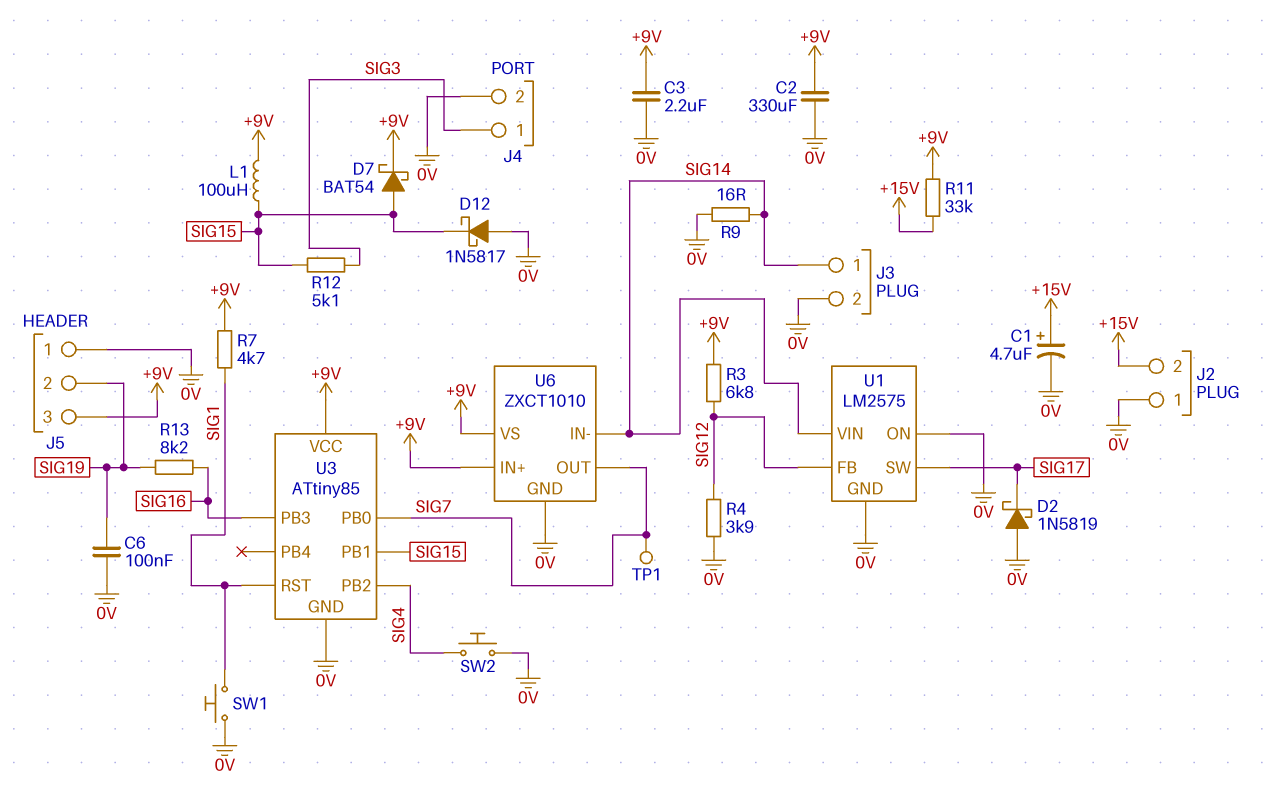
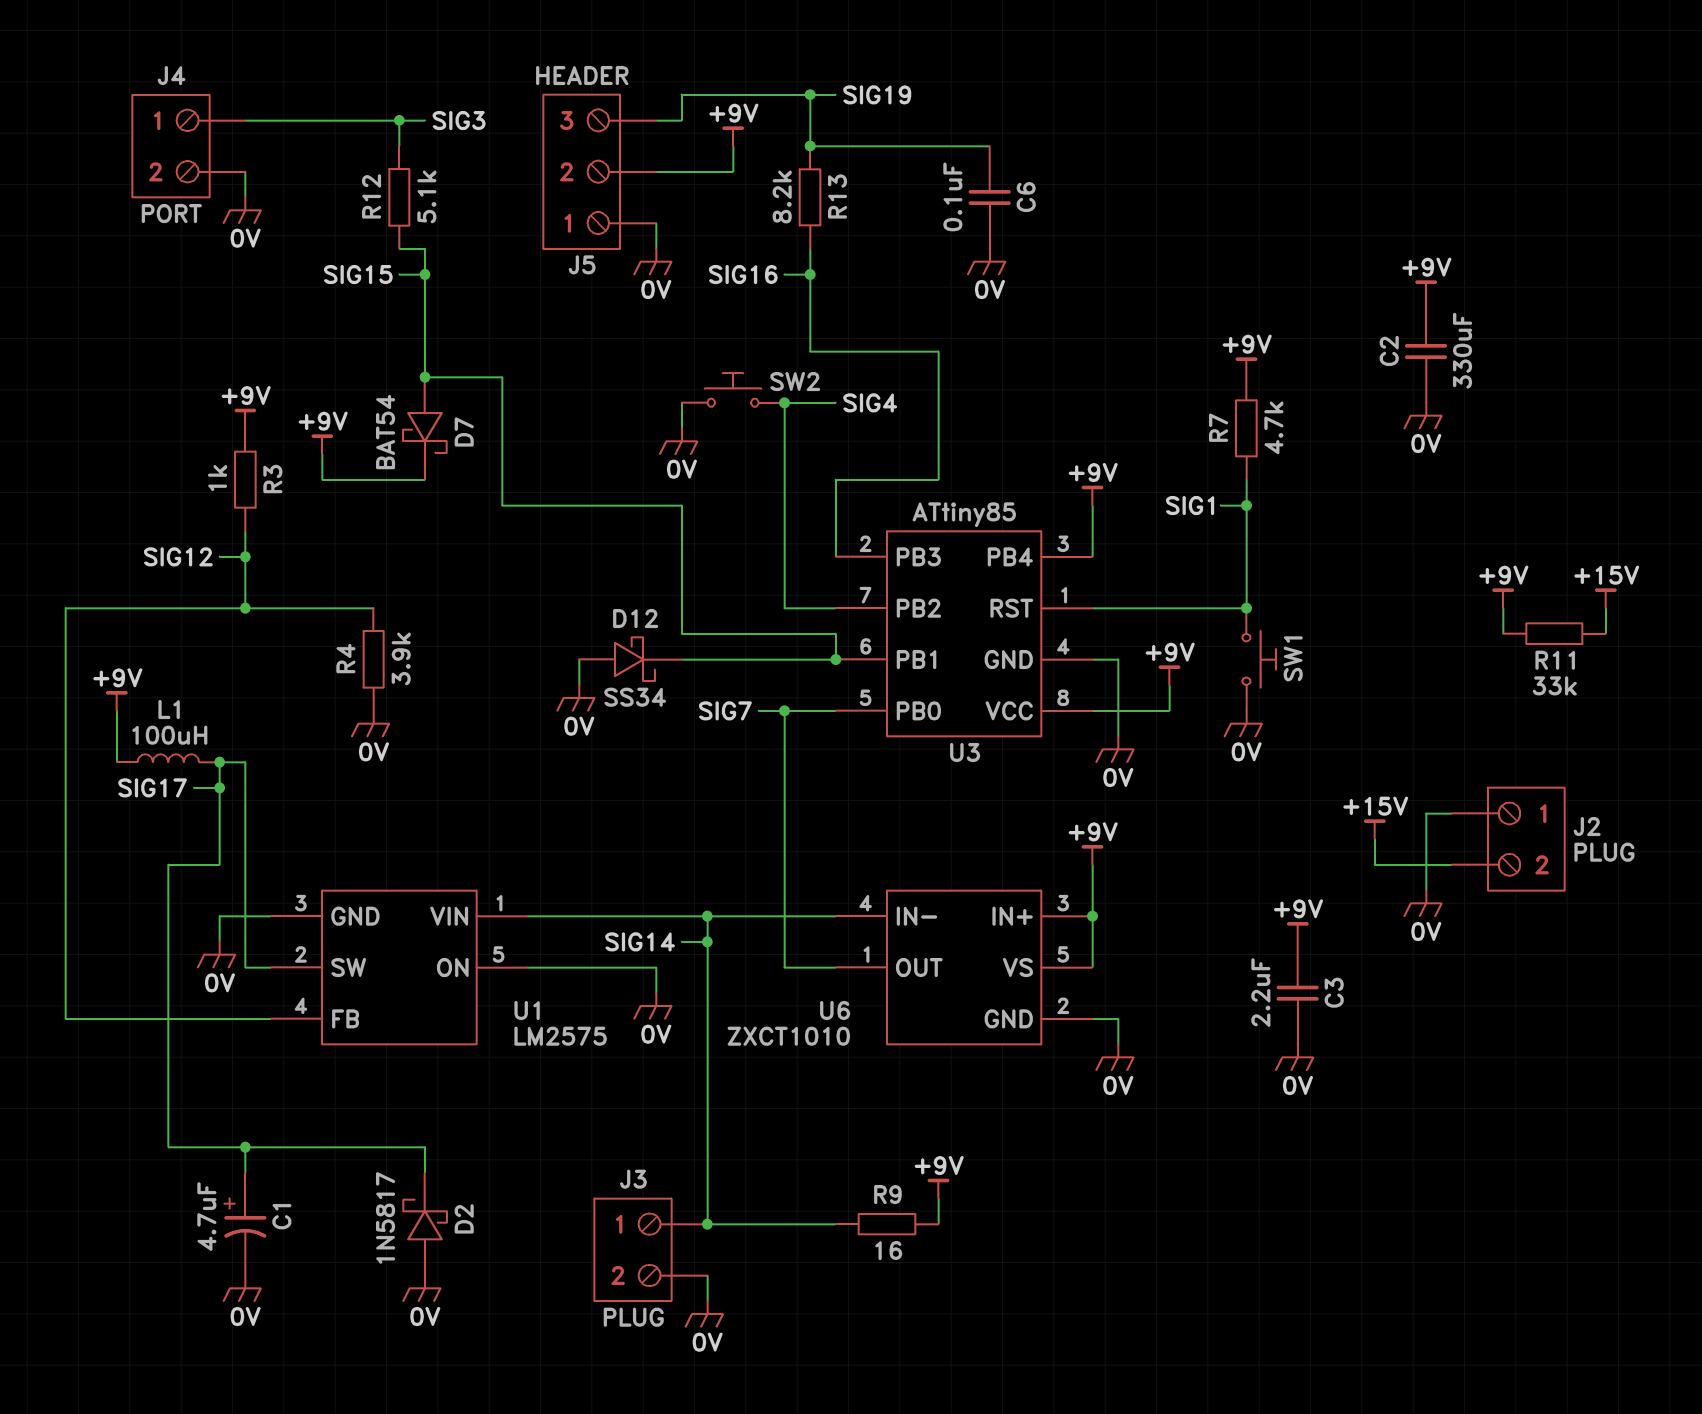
C1: 4.7uF (plus +15V, minus 0V) -> 4.7uF (plus SIG17, minus 0V)
D2: schottky 1N5819 (A 0V, K SIG17) -> schottky 1N5817 (A 0V, K SIG17)
D12: schottky 1N5817 (A 0V, K SIG15) -> schottky SS34 (A 0V, K SIG15)
J5 pin 2: SIG19 -> +9V
J5 pin 3: +9V -> SIG19
L1: 100uH (+9V, SIG15) -> 100uH (+9V, SIG17)
R3: 6.8k (+9V, SIG12) -> 1k (+9V, SIG12)
R9: 16 (0V, SIG14) -> 16 (+9V, SIG14)
TP1: test point (SIG7) -> none
U3 pin PB4: none -> +9V

